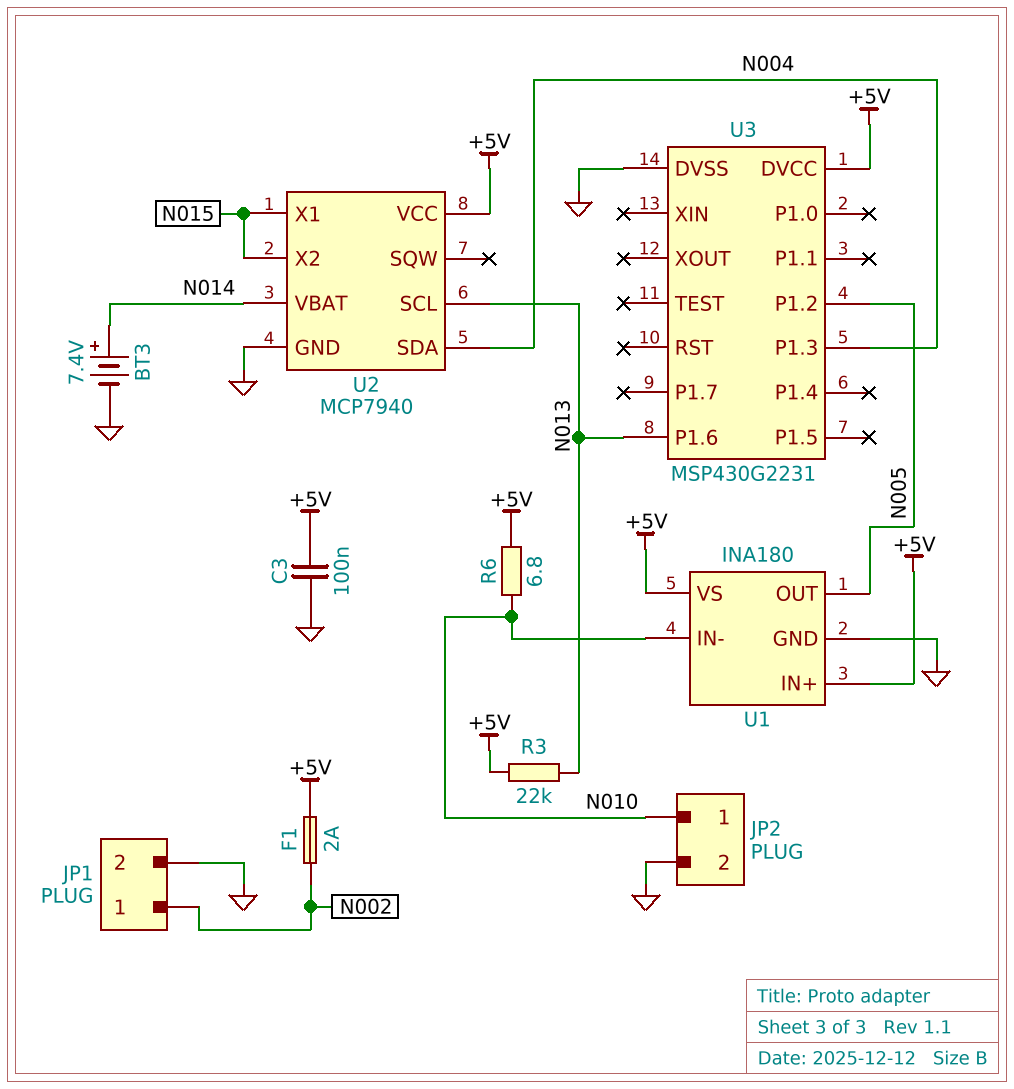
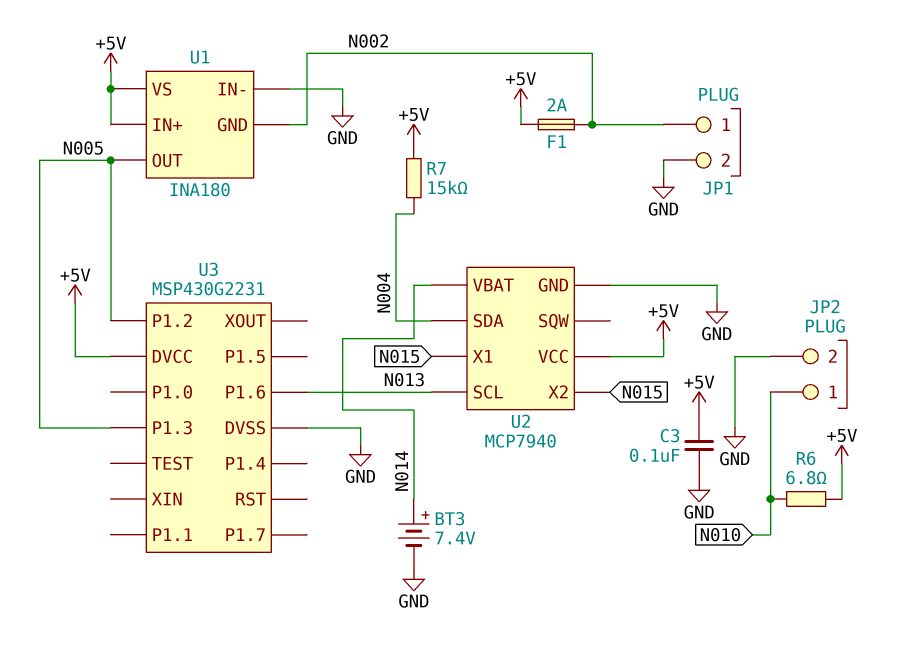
R3: 22k (+5V, N013) -> none
R7: none -> 15k (+5V, N004)
U1 pin GND: GND -> N002
U1 pin IN-: N010 -> GND
U3 pin P1.3: N004 -> N005

